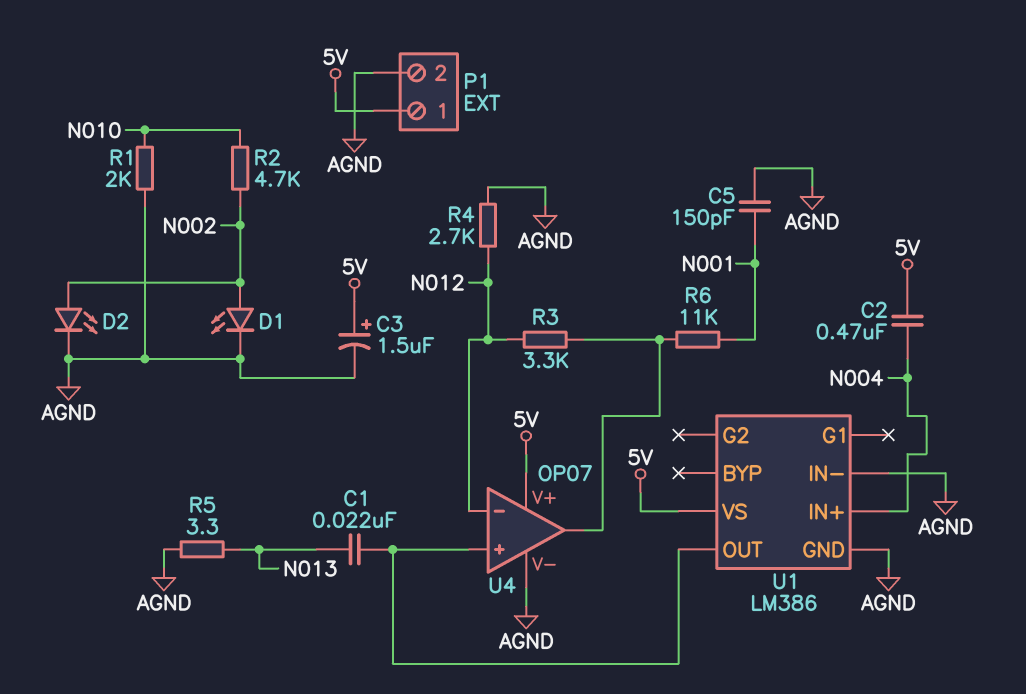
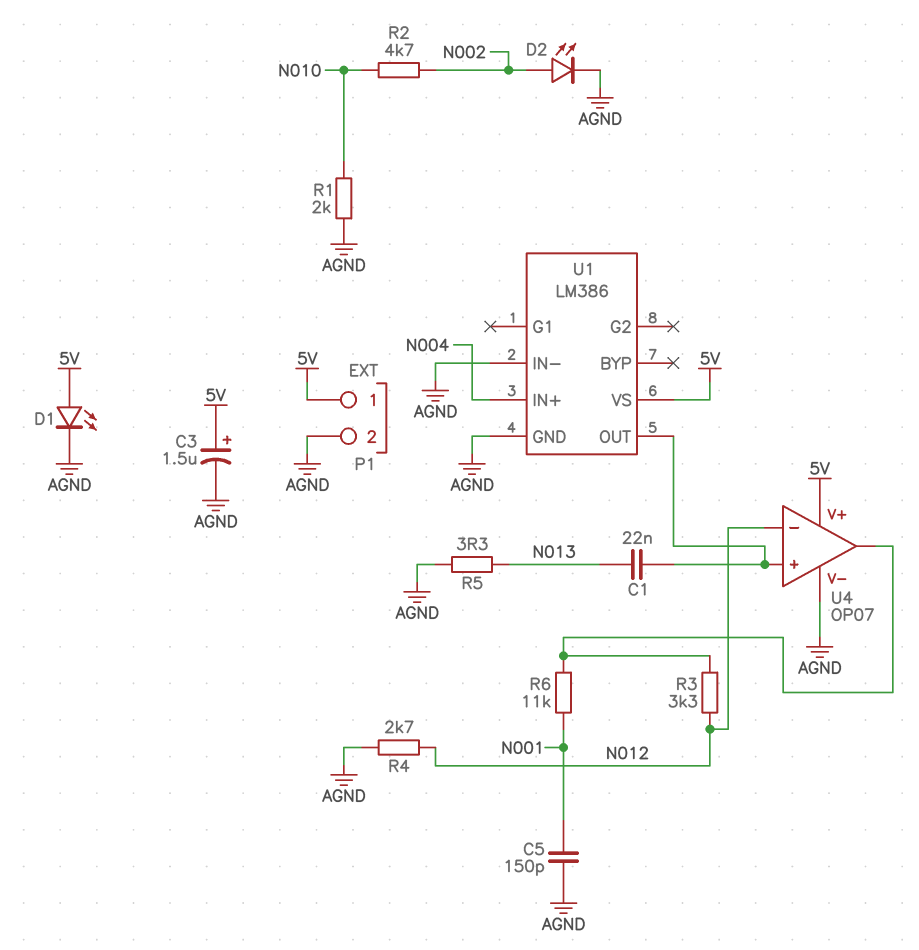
C2: 470nF (5V, N004) -> none
D1: LED (A N002, K AGND) -> LED (A 5V, K AGND)

